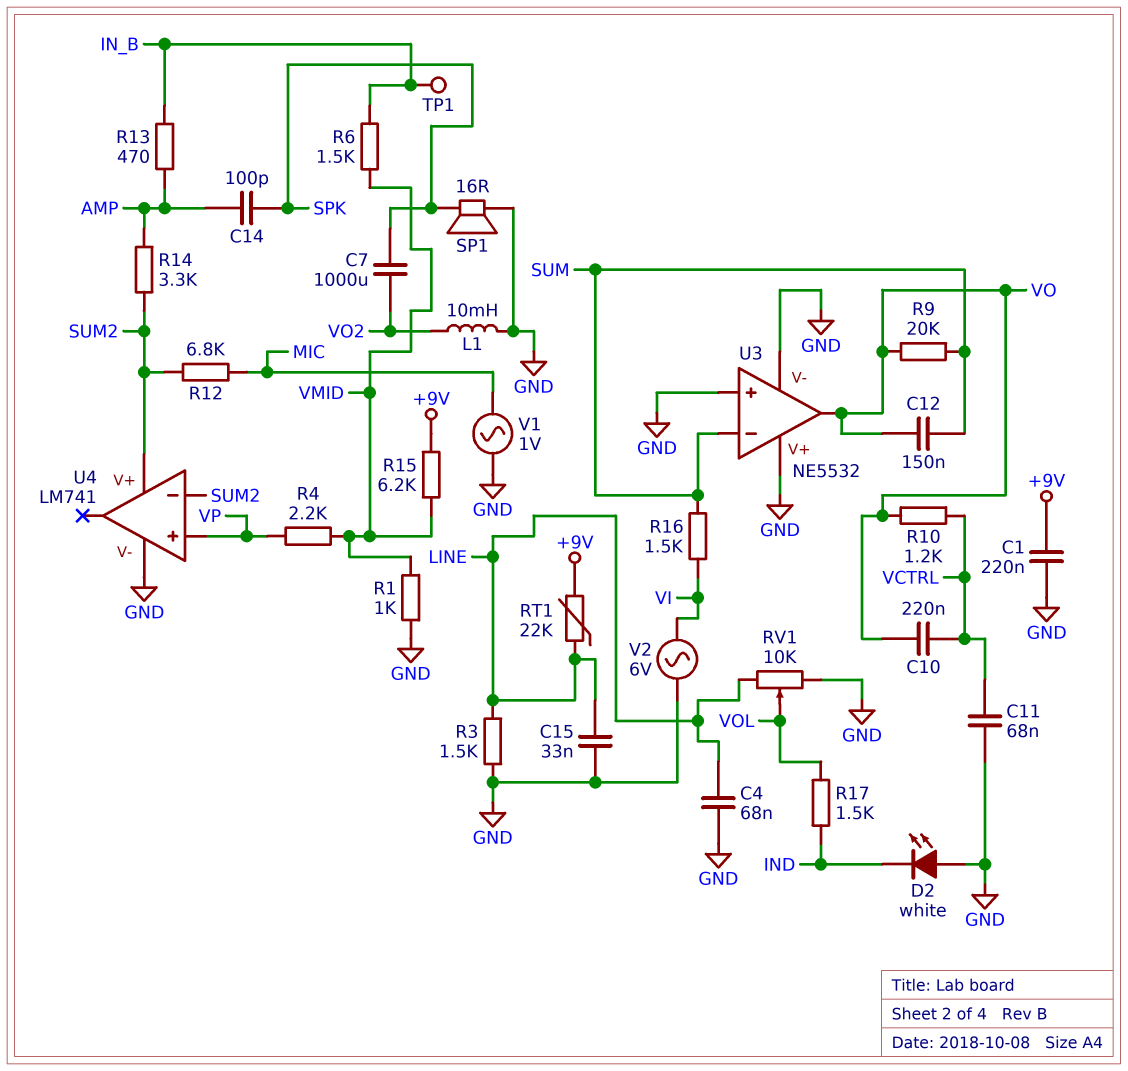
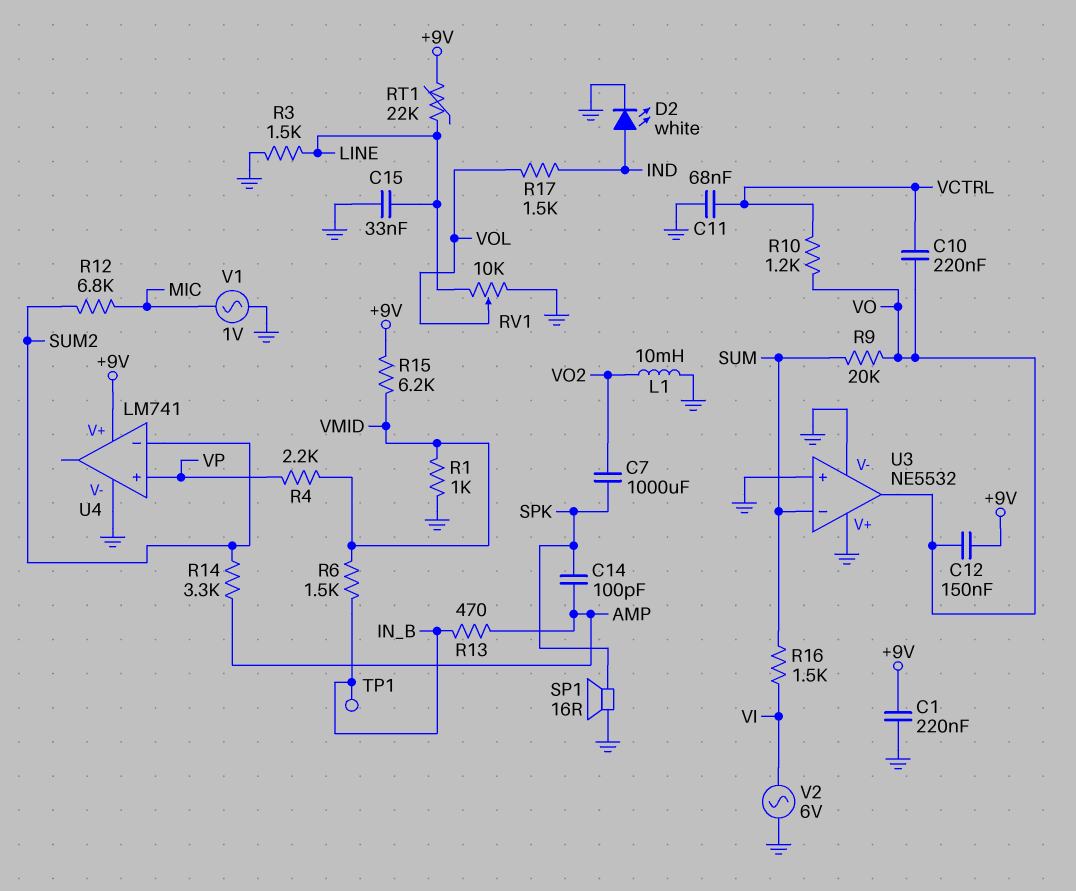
C4: 68nF (GND, LINE) -> none
C12: 150nF (SUM, VO) -> 150nF (+9V, VO)
D2: LED white (A GND, K IND) -> LED white (A IND, K GND)
U4 pin V+: SUM2 -> +9V

